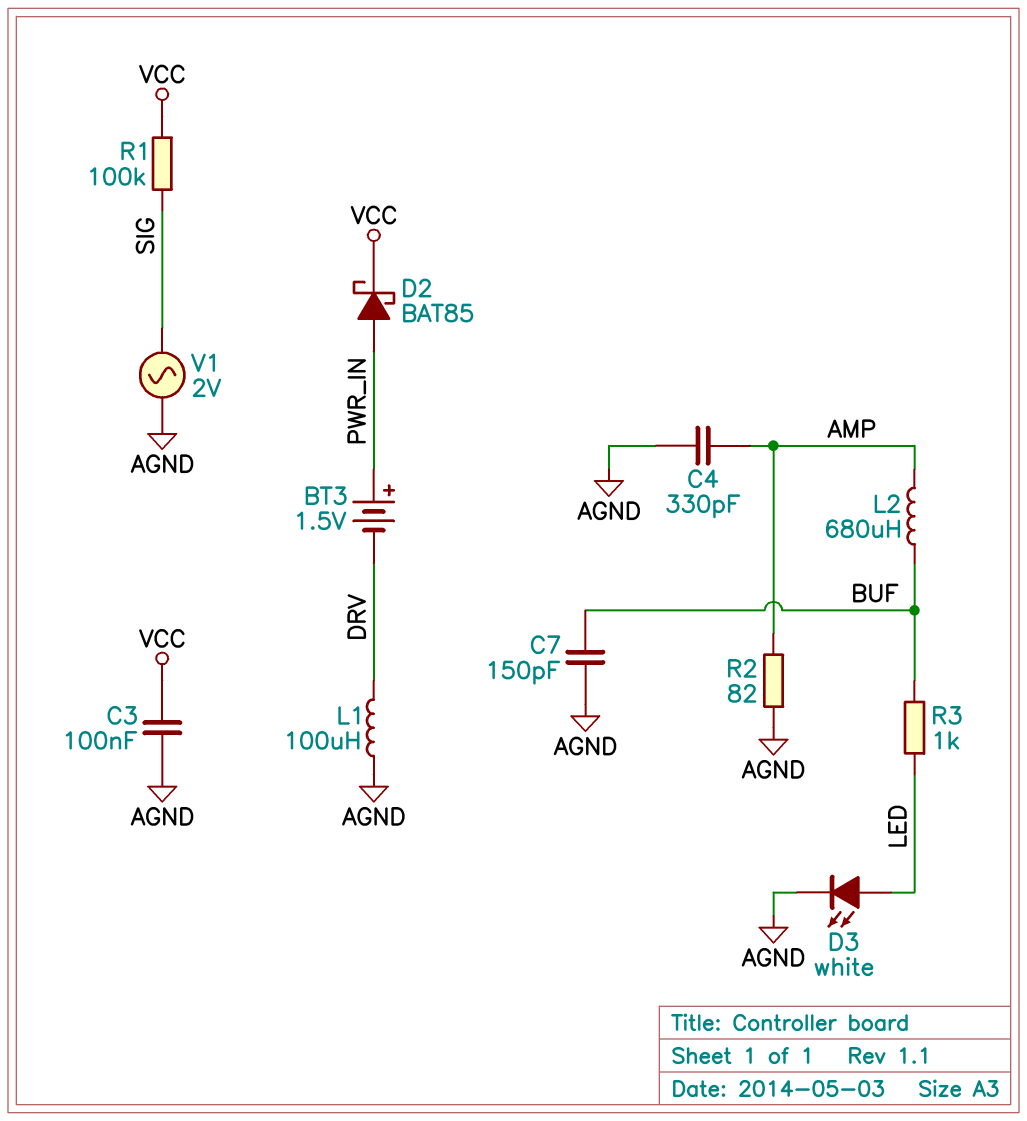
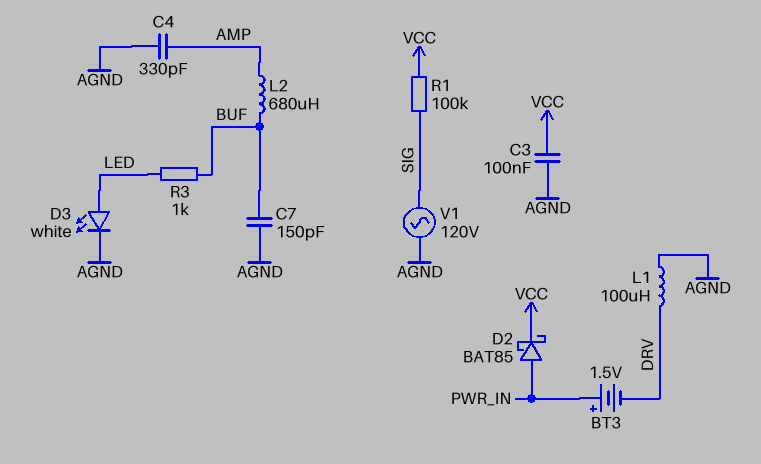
R2: 82 (AGND, AMP) -> none
V1: AC 2V (AGND, SIG) -> AC 120V (AGND, SIG)

